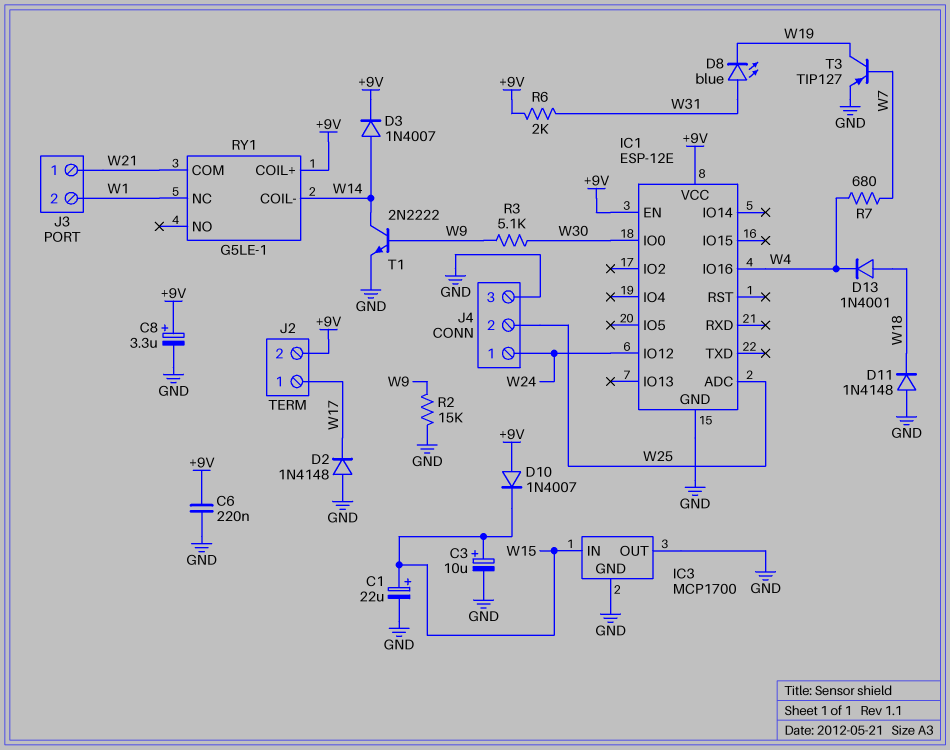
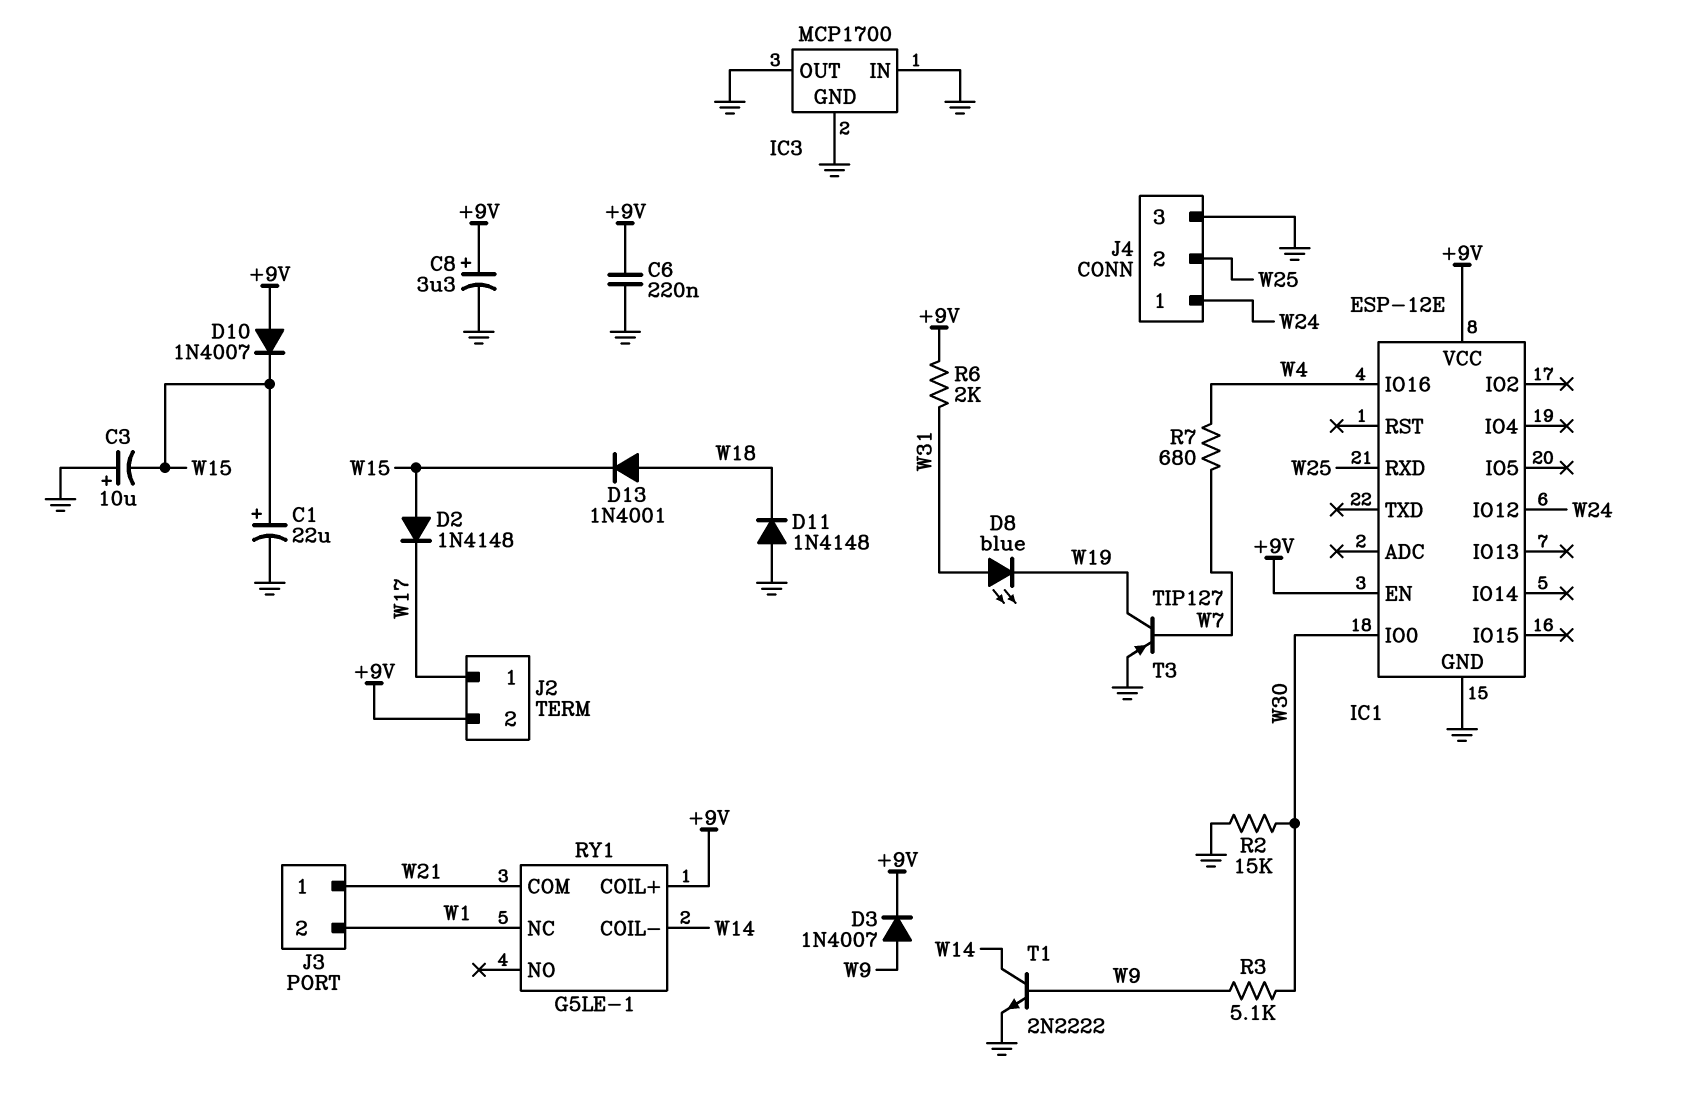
C3: 10uF (plus W15, minus GND) -> 10uF (plus GND, minus W15)
D2: diode 1N4148 (A GND, K W17) -> diode 1N4148 (A W15, K W17)
D3: diode 1N4007 (A W14, K +9V) -> diode 1N4007 (A W9, K +9V)
D13: diode 1N4001 (A W18, K W4) -> diode 1N4001 (A W18, K W15)
IC1 pin ADC: W25 -> none
IC1 pin RXD: none -> W25
IC3 pin IN: W15 -> GND
R2: 15k (GND, W9) -> 15k (GND, W30)

